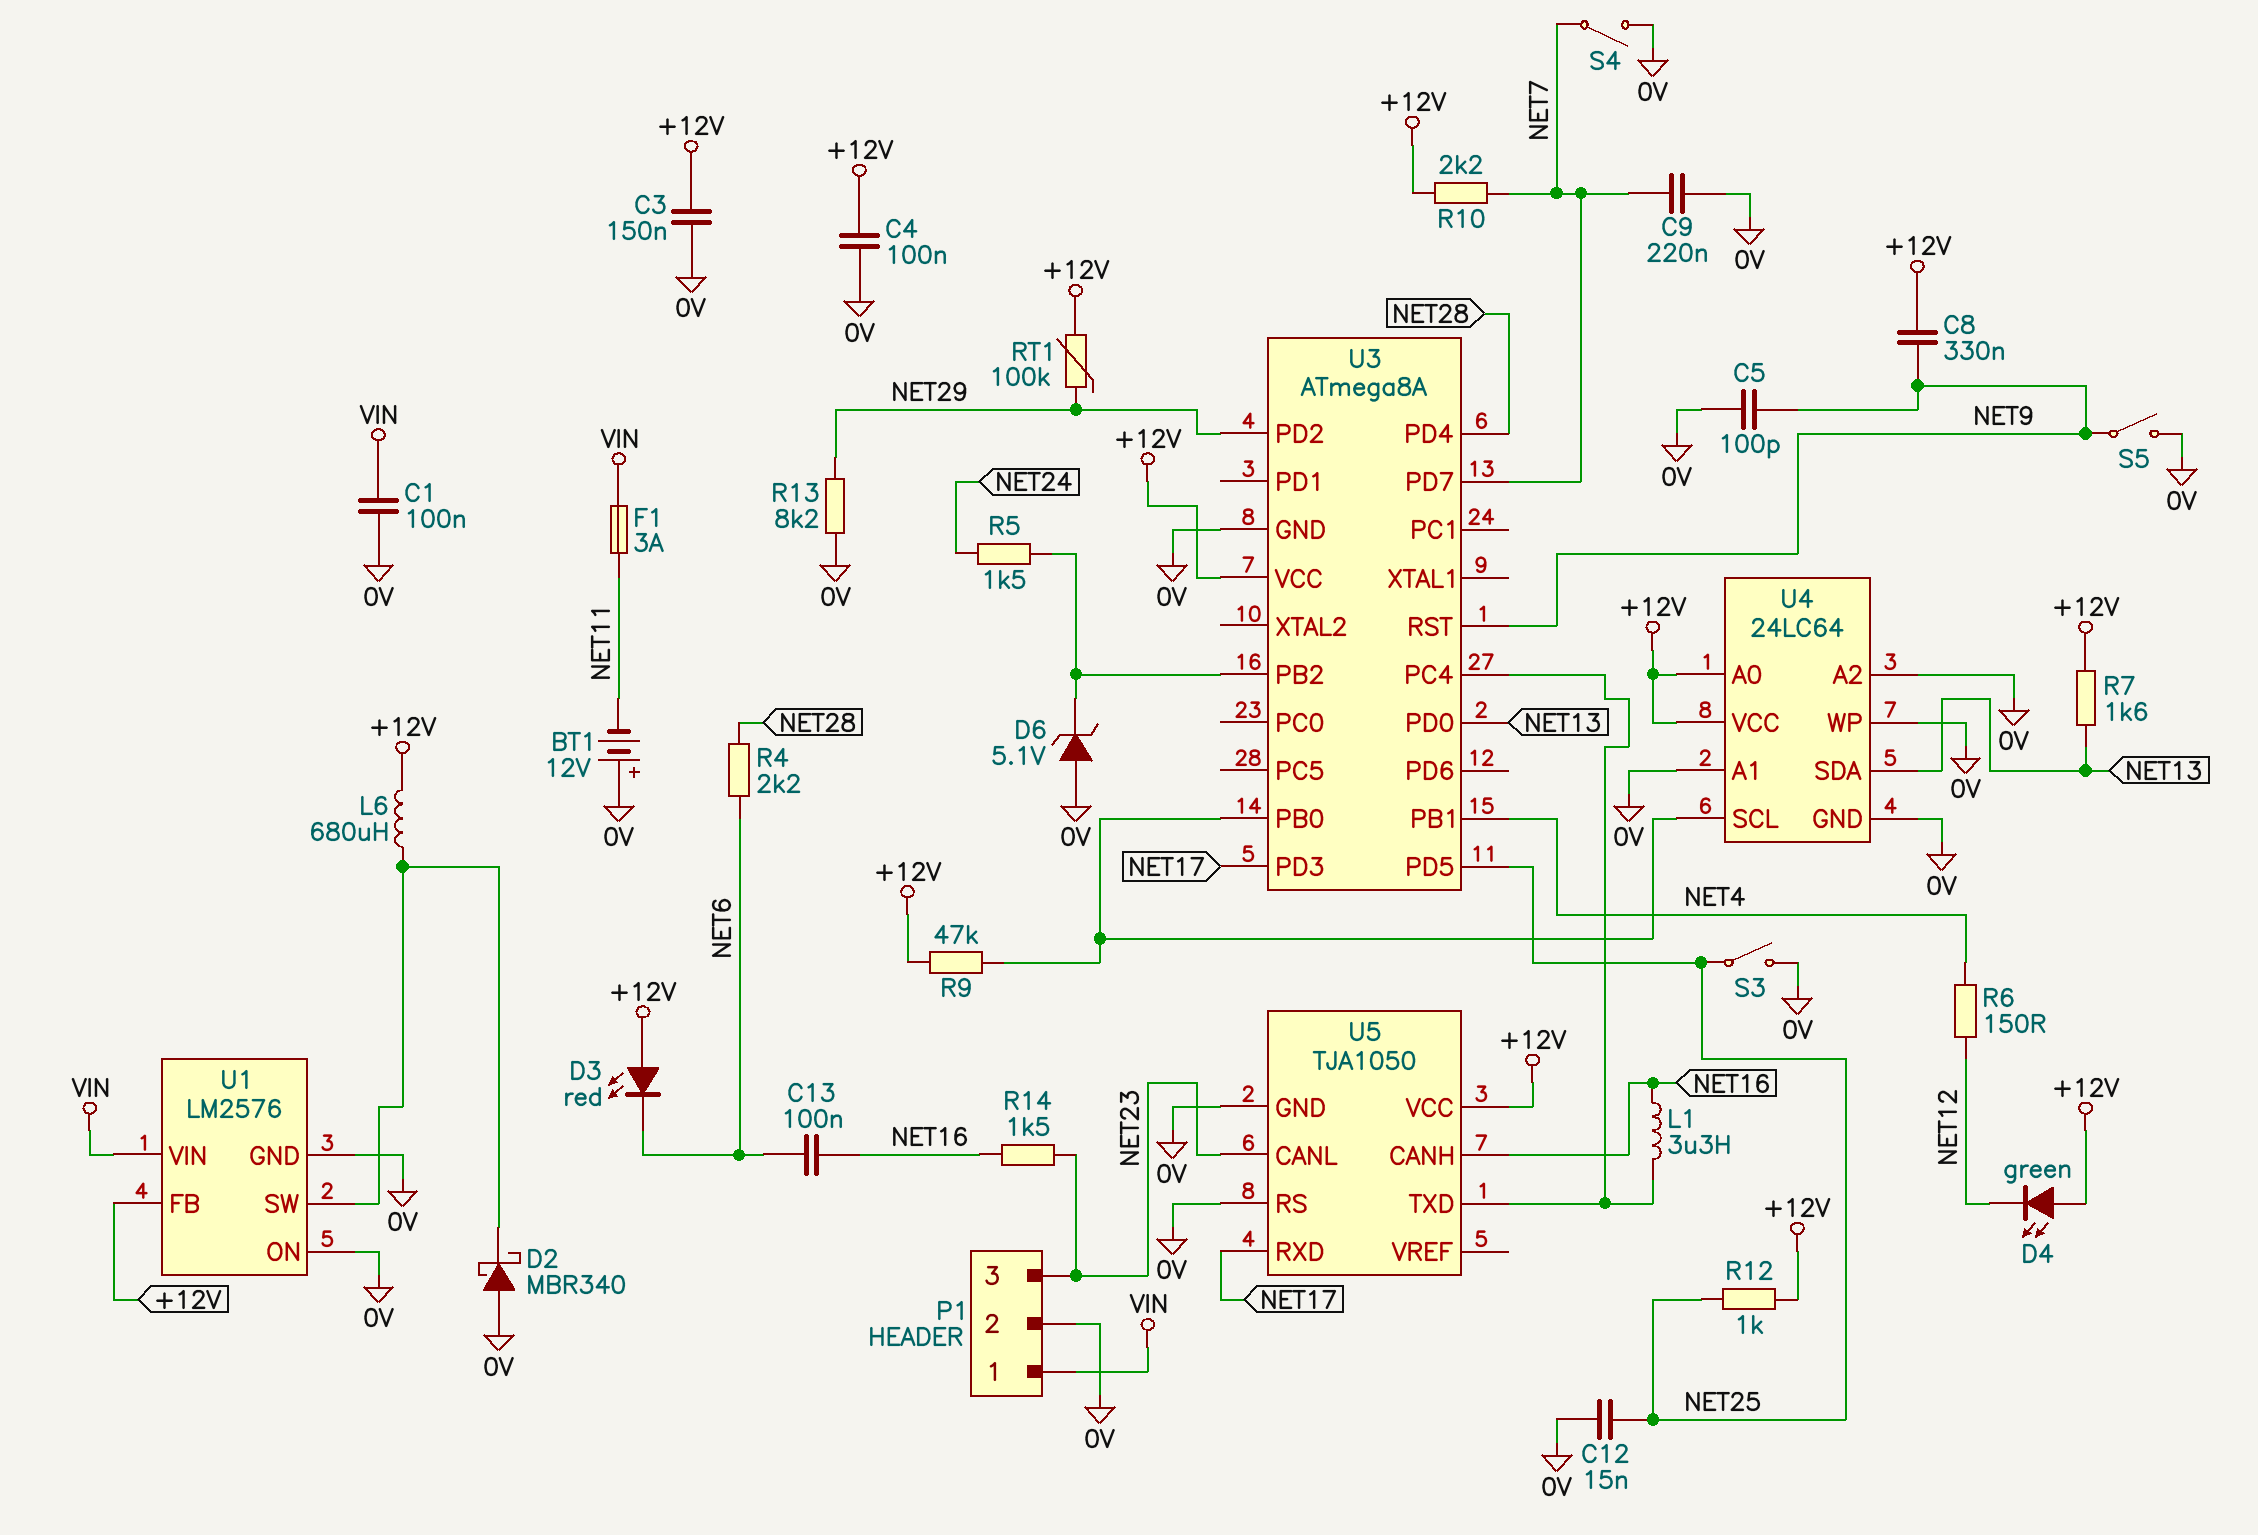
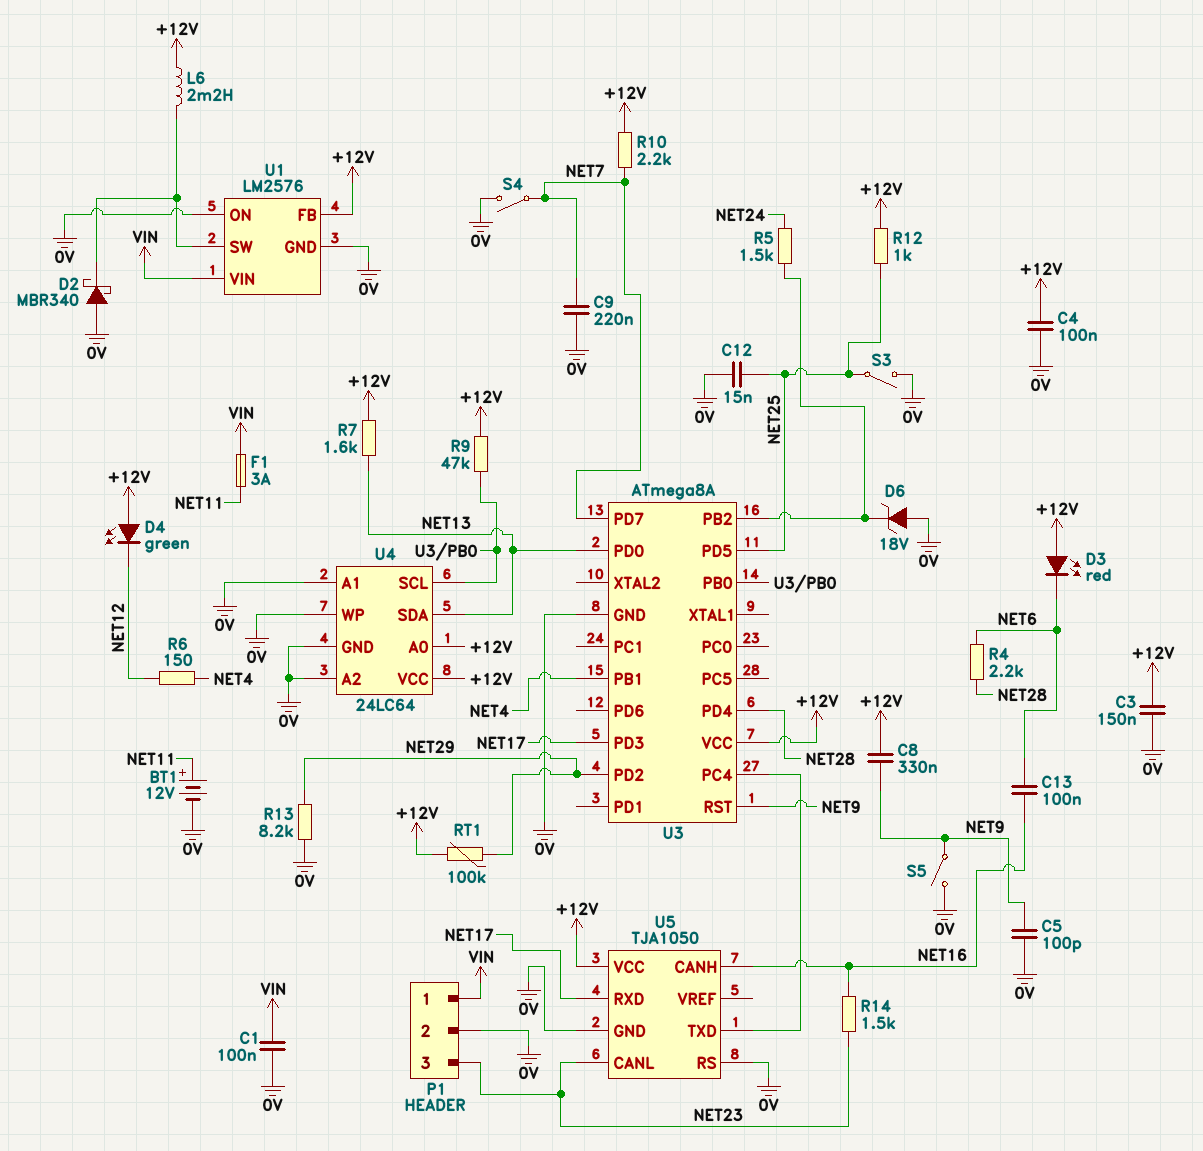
BT1: 12V (plus 0V, minus NET11) -> 12V (plus NET11, minus 0V)
D6: zener 5.1V (A 0V, K U3/PB2) -> zener 18V (A 0V, K U3/PB2)
L1: 3.3uH (NET16, U3/PC4) -> none
L6: 680uH (+12V, U1/SW) -> 2.2mH (+12V, U1/SW)

